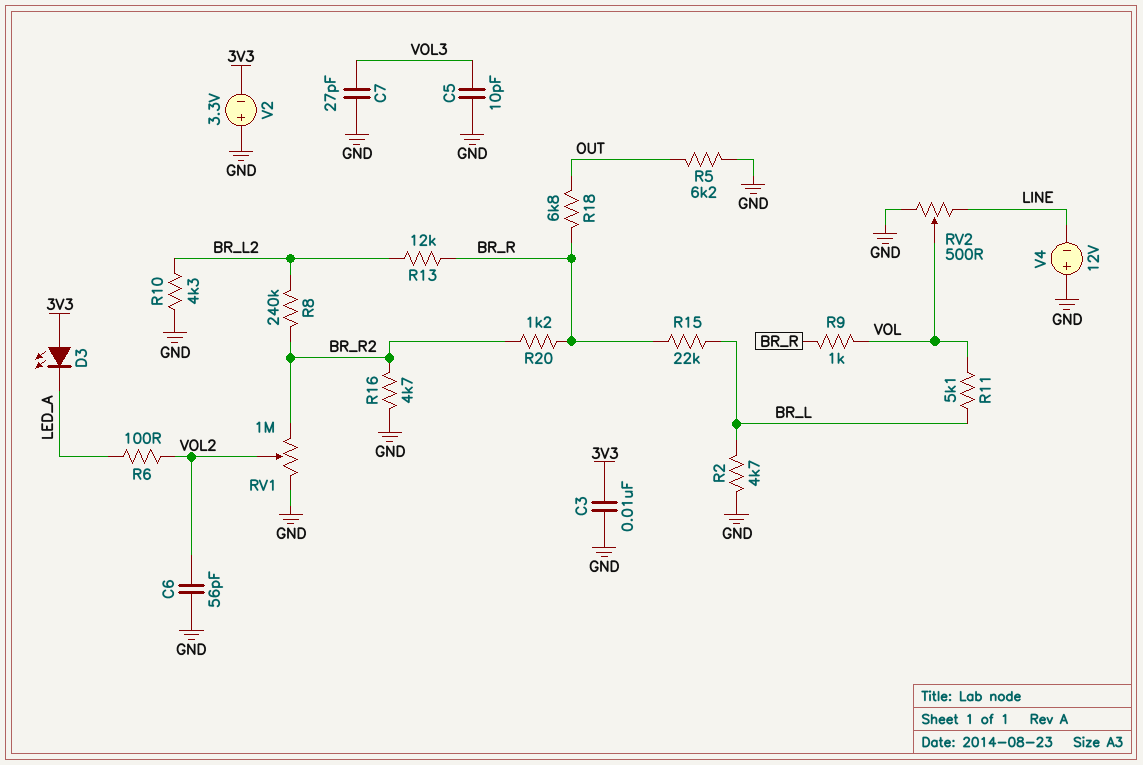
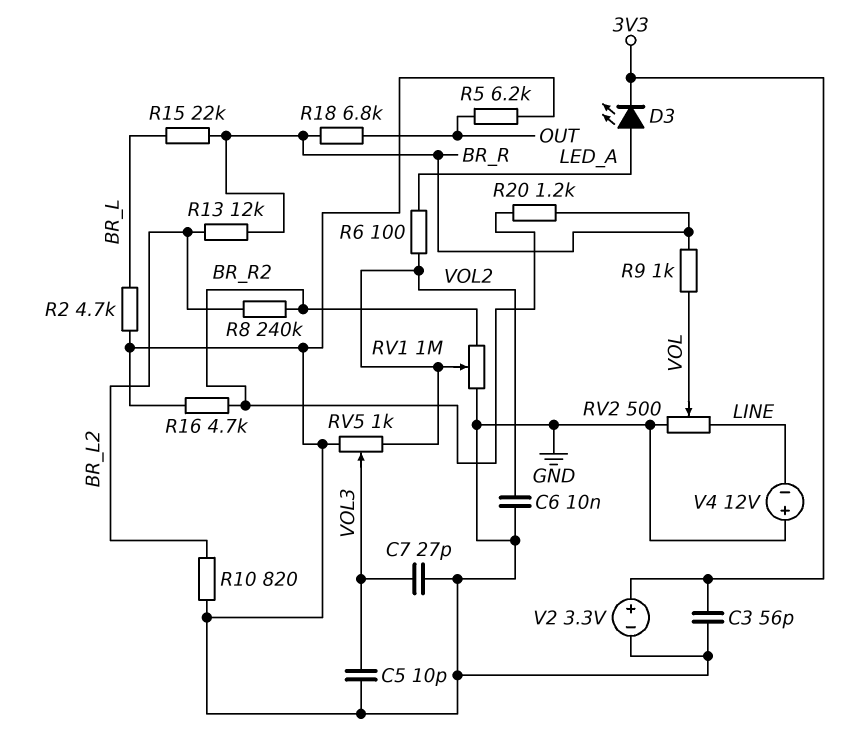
C3: 10nF (3V3, GND) -> 56pF (3V3, GND)
C6: 56pF (GND, VOL2) -> 10nF (GND, VOL2)
D3: LED (A 3V3, K LED_A) -> LED (A LED_A, K 3V3)
R10: 4.3k (BR_L2, GND) -> 820 (BR_L2, GND)
R11: 5.1k (BR_L, VOL) -> none
RV5: none -> 1k (GND, VOL2, wiper VOL3)
V2: 3.3V (plus GND, minus 3V3) -> 3.3V (plus 3V3, minus GND)

